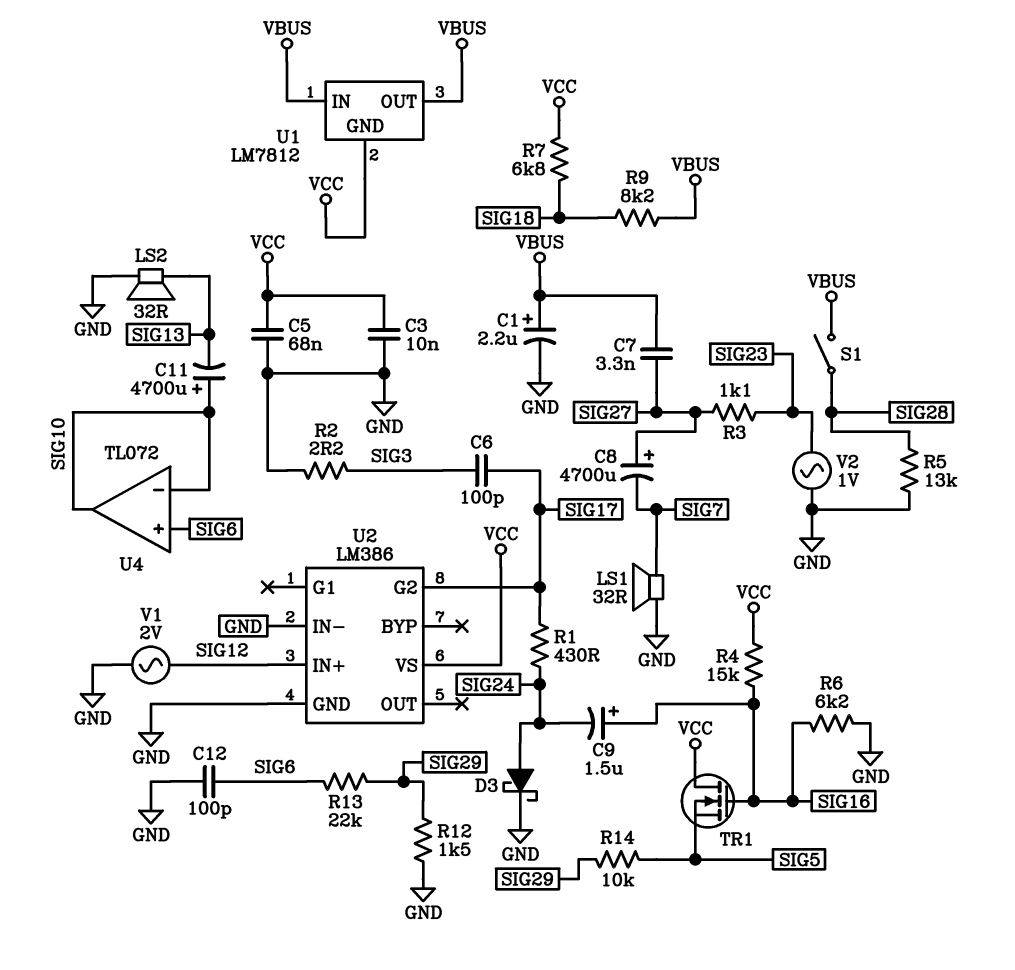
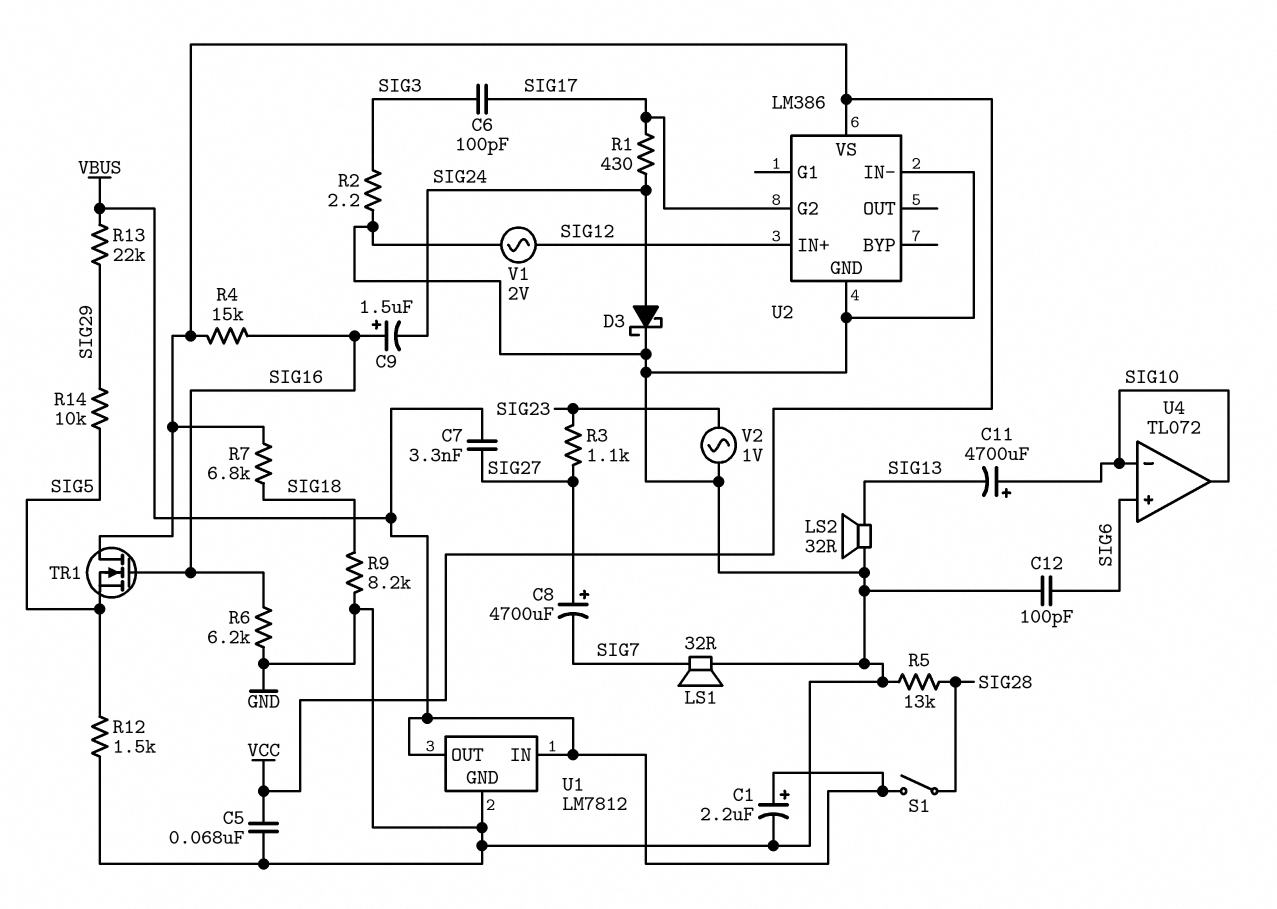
C3: 10nF (GND, VCC) -> none
R9: 8.2k (SIG18, VBUS) -> 8.2k (GND, SIG18)
R12: 1.5k (GND, SIG29) -> 1.5k (GND, SIG5)
R13: 22k (SIG6, SIG29) -> 22k (SIG29, VBUS)
U1 pin GND: VCC -> GND

